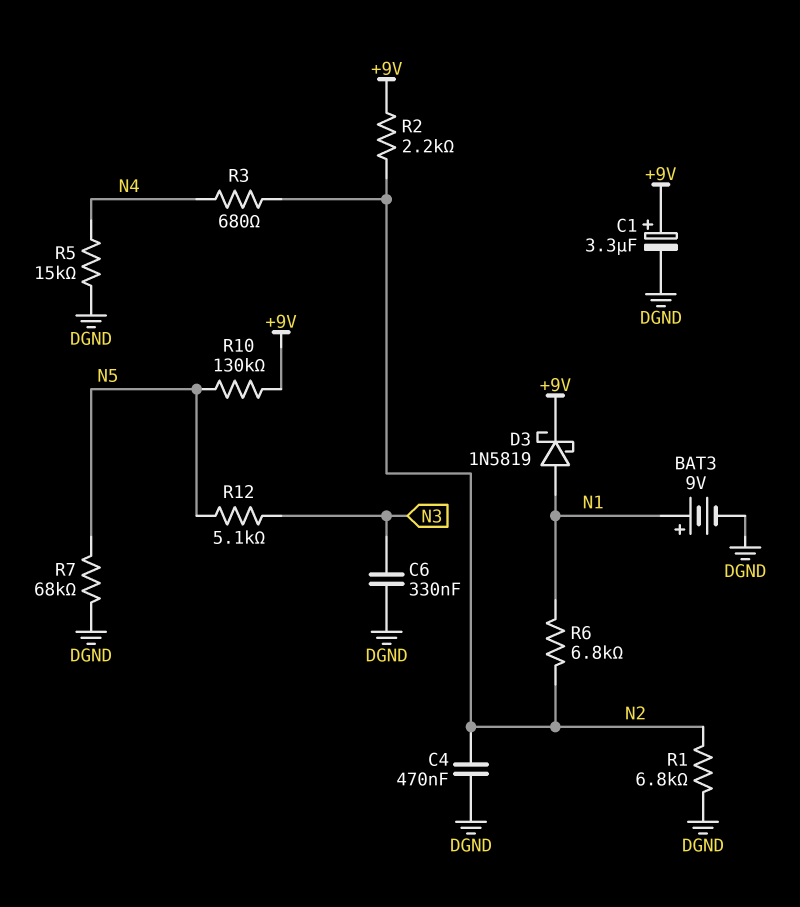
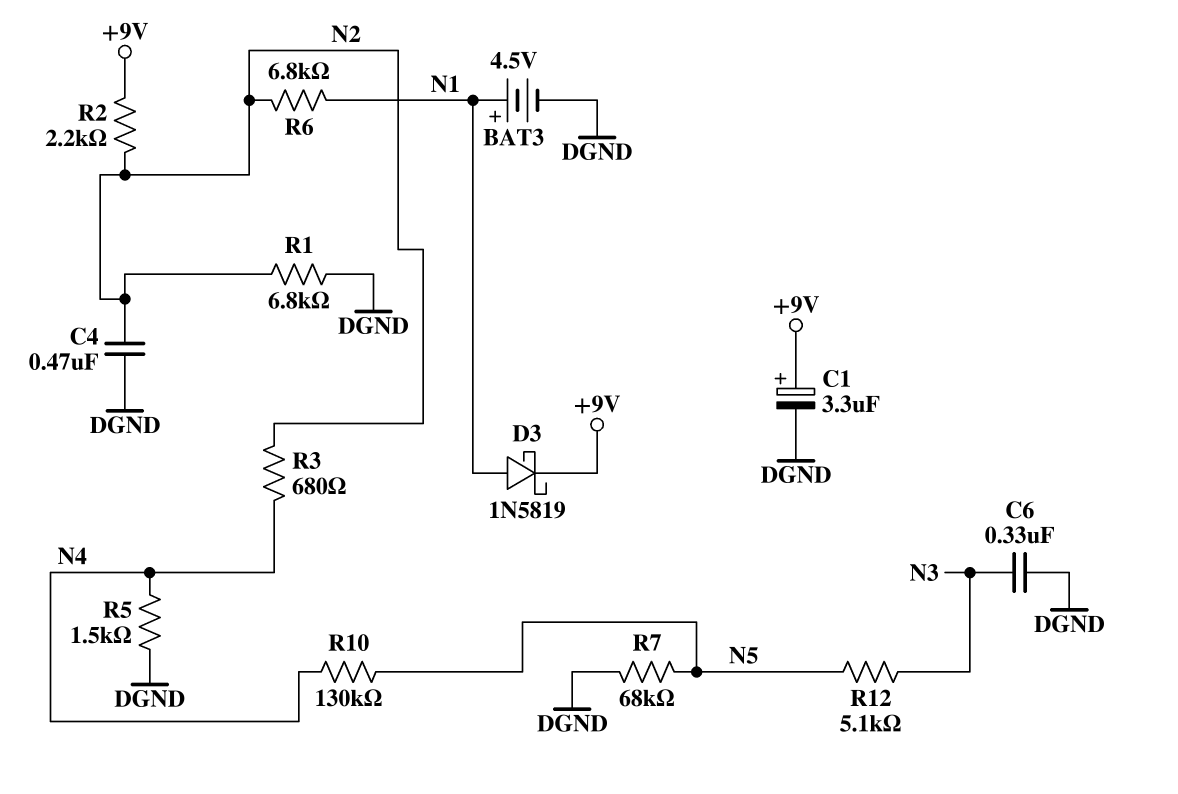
BAT3: 9V (plus N1, minus DGND) -> 4.5V (plus N1, minus DGND)
R5: 15k (DGND, N4) -> 1.5k (DGND, N4)
R10: 130k (+9V, N5) -> 130k (N4, N5)

